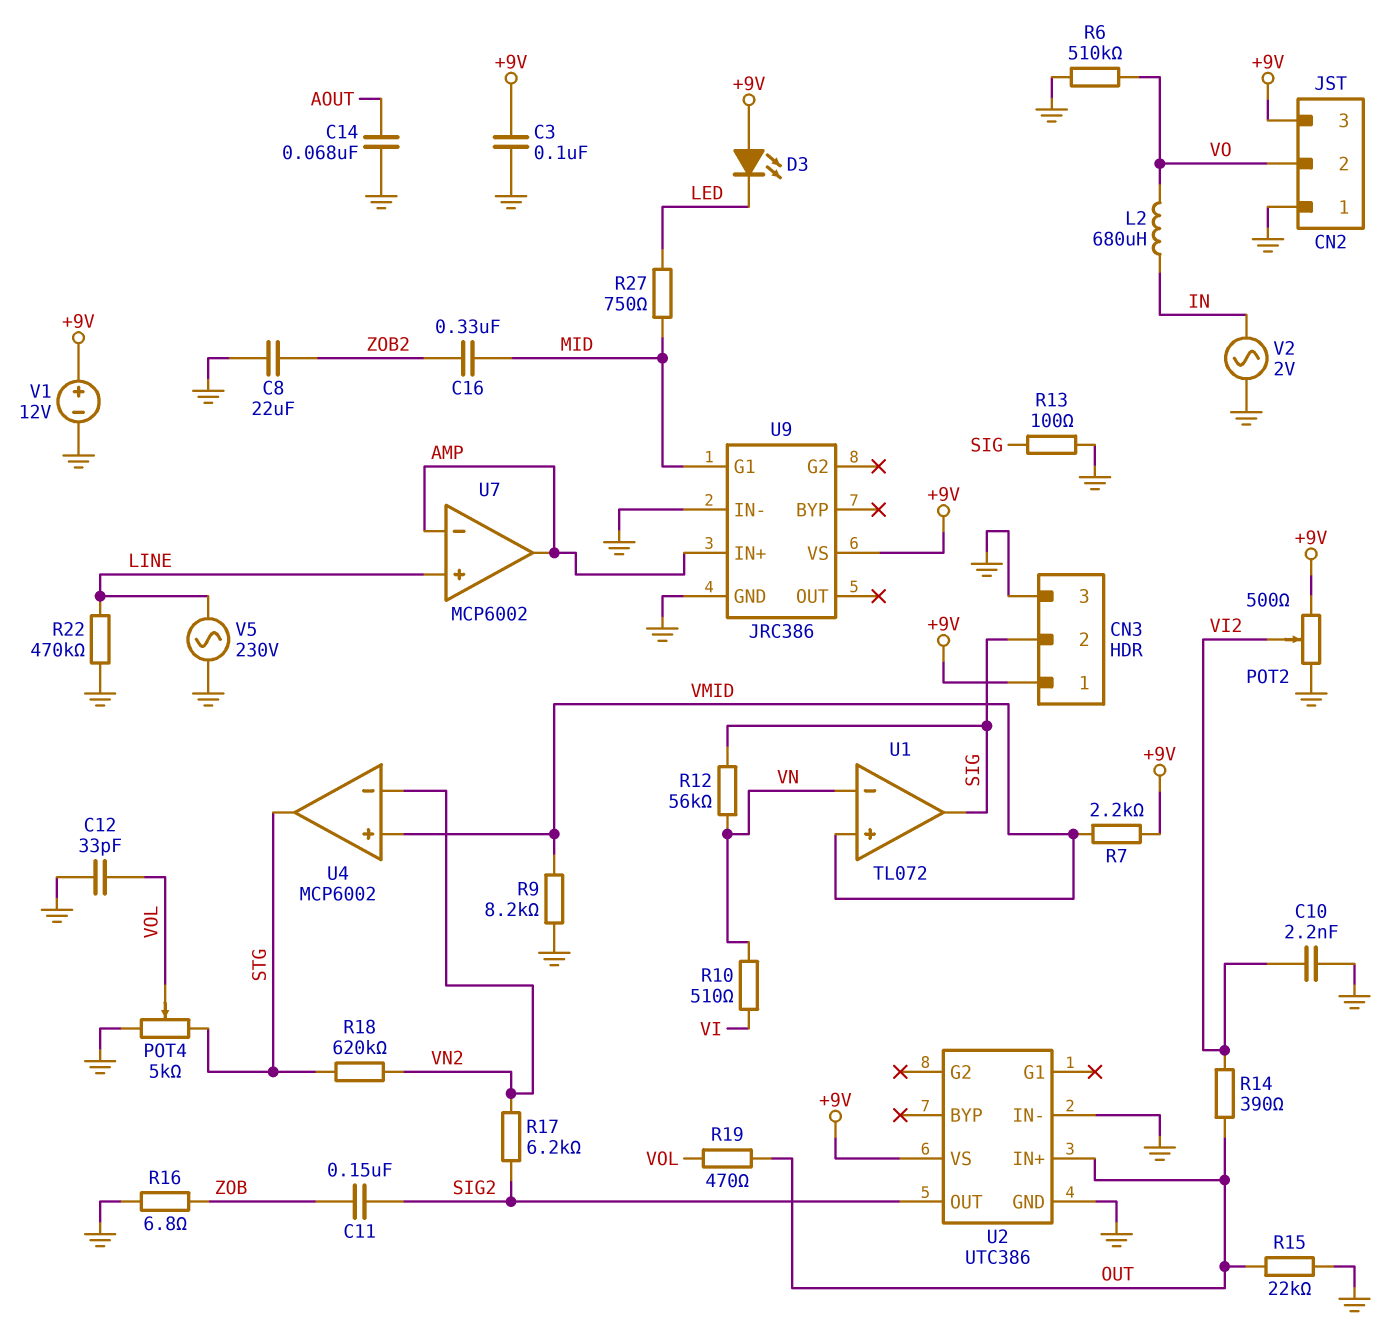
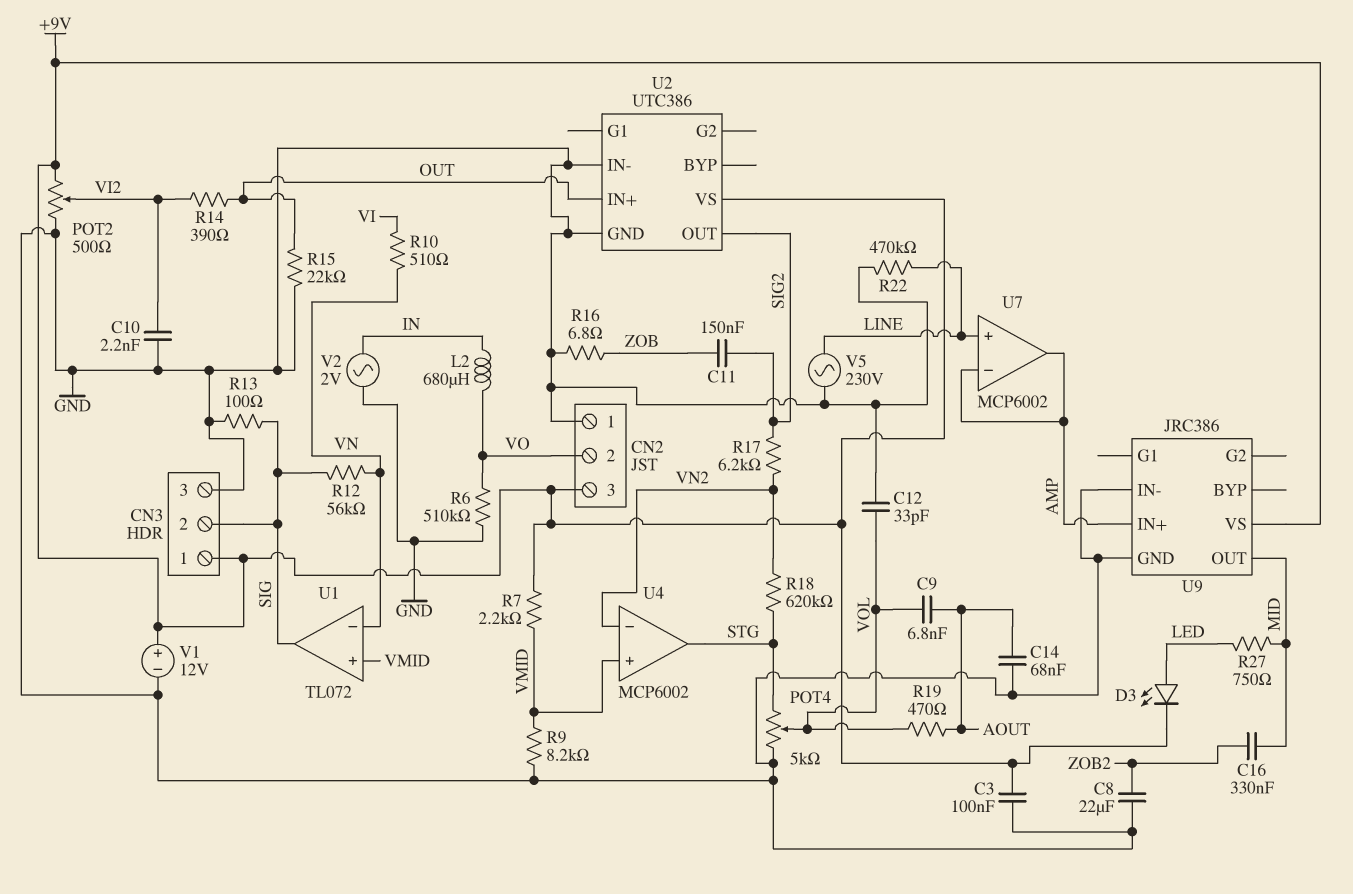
C9: none -> 6.8nF (AOUT, VOL)
D3: LED (A +9V, K LED) -> LED (A LED, K +9V)
R19: 470 (OUT, VOL) -> 470 (AOUT, VOL)
U9 pin G1: MID -> none
U9 pin OUT: none -> MID

